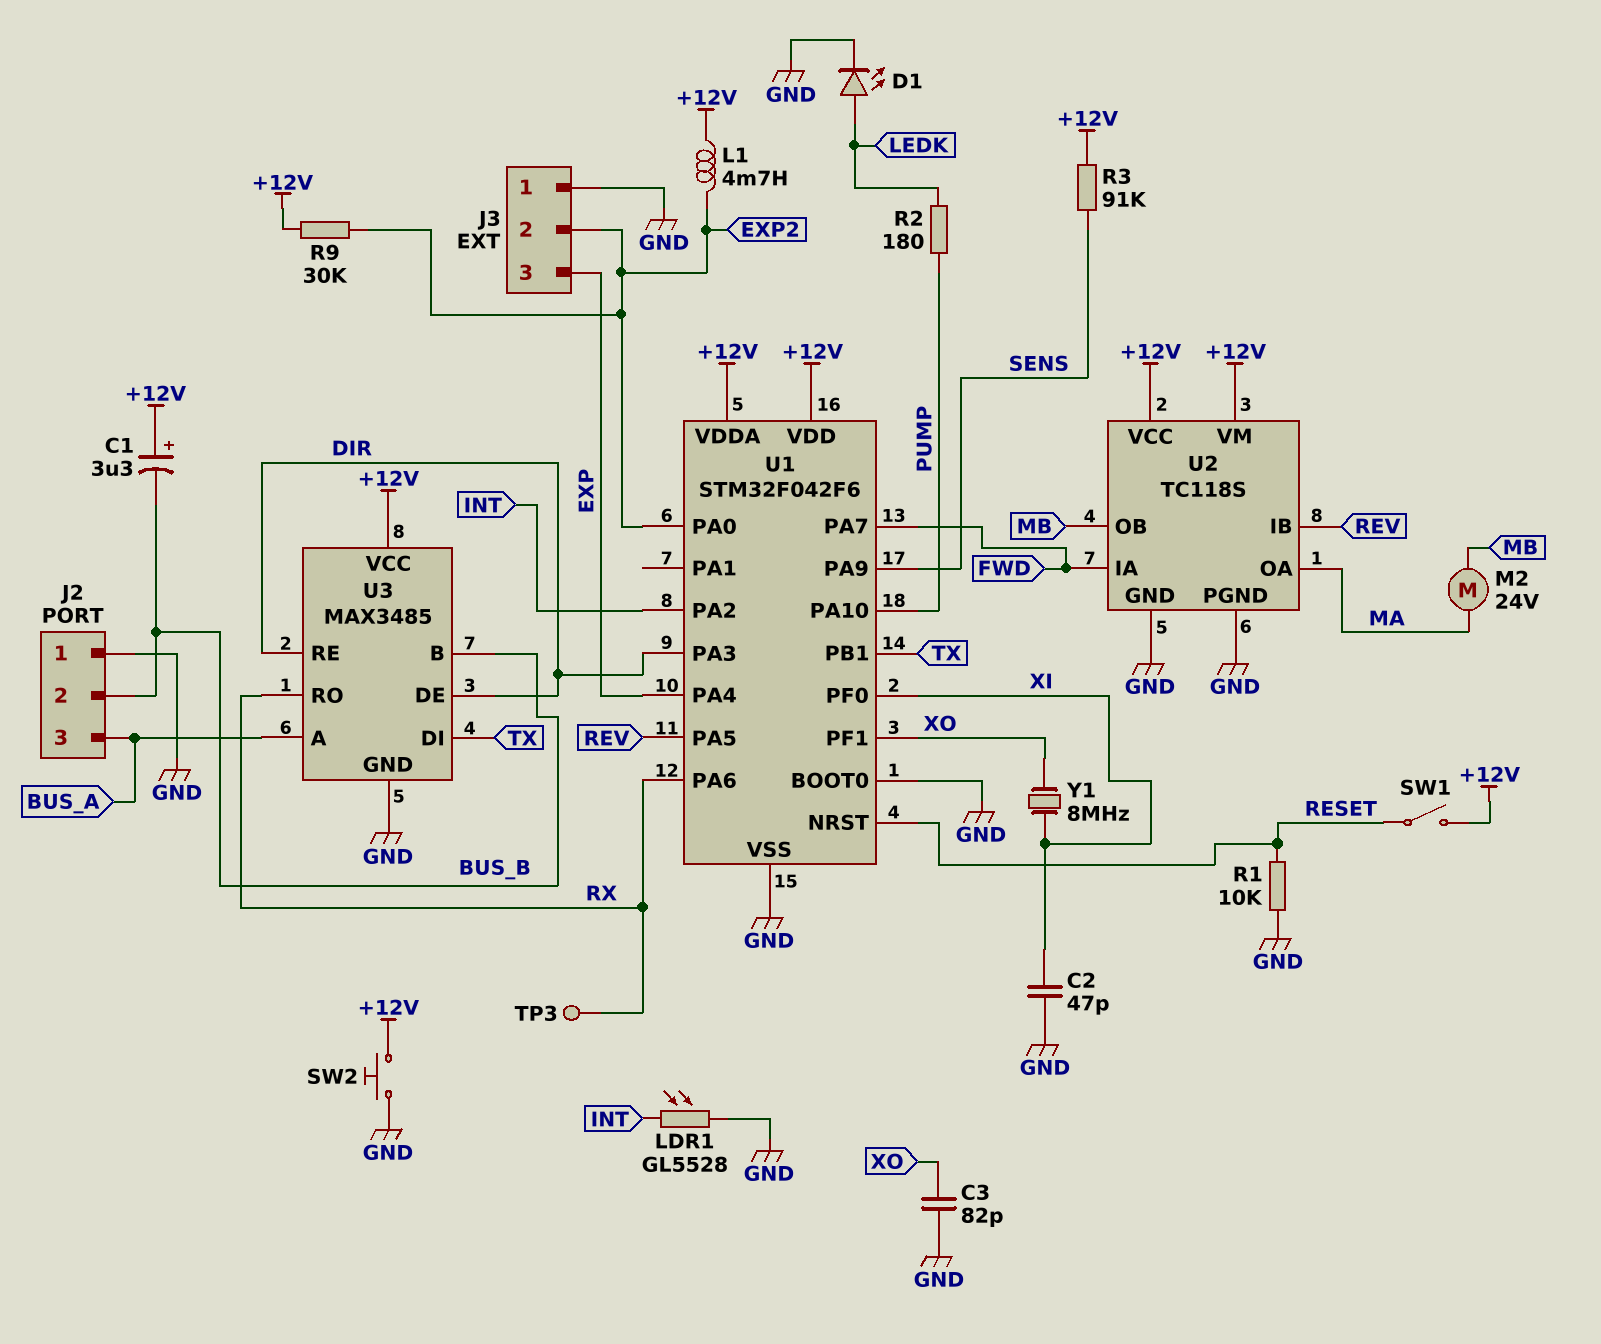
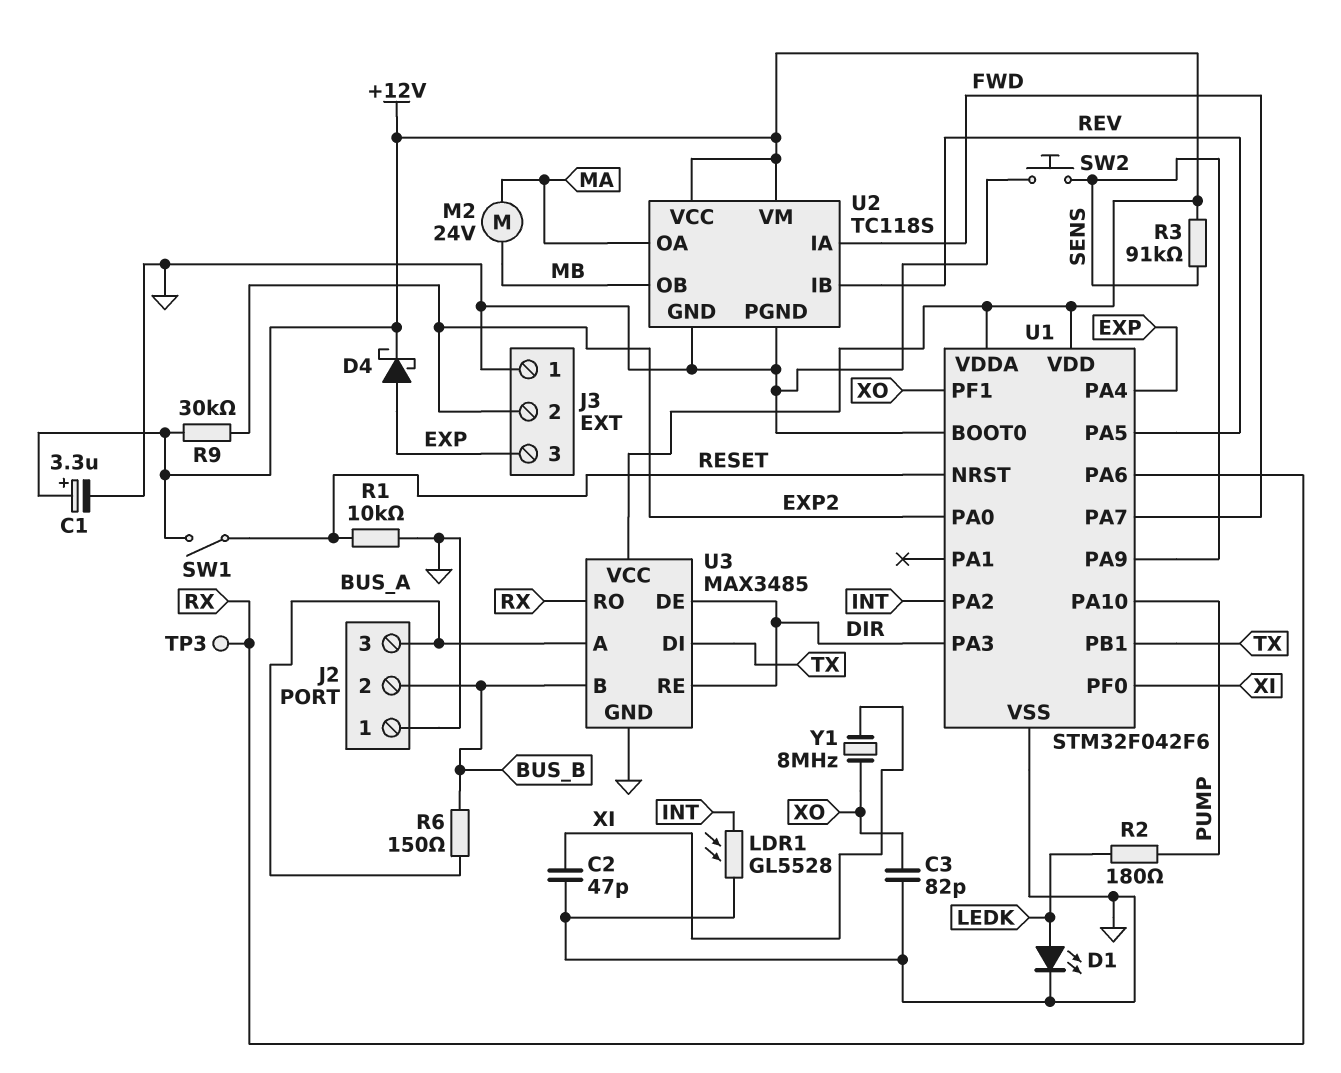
C1: 3.3uF (plus +12V, minus BUS_B) -> 3.3uF (plus +12V, minus GND)
D4: none -> schottky (A EXP, K +12V)
L1: 4.7mH (+12V, EXP2) -> none
R6: none -> 150 (BUS_A, BUS_B)
SW2: button (+12V, GND) -> button (GND, SENS)

